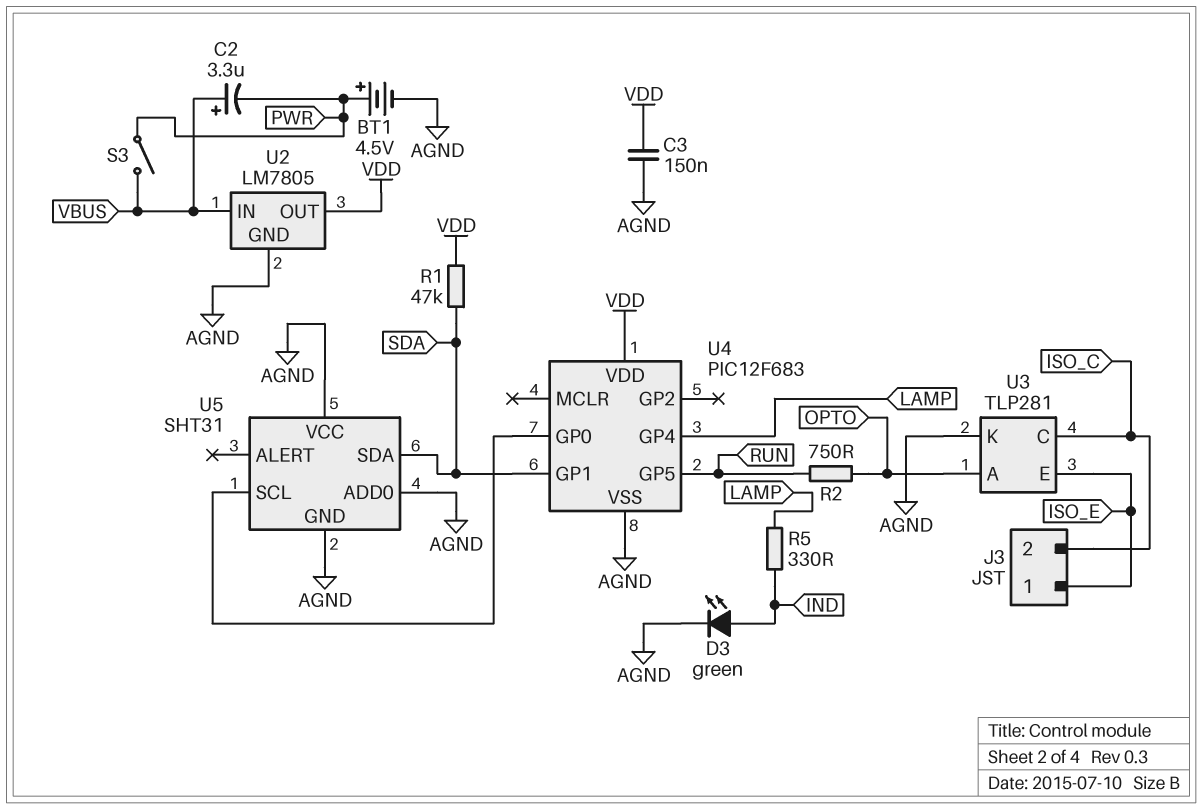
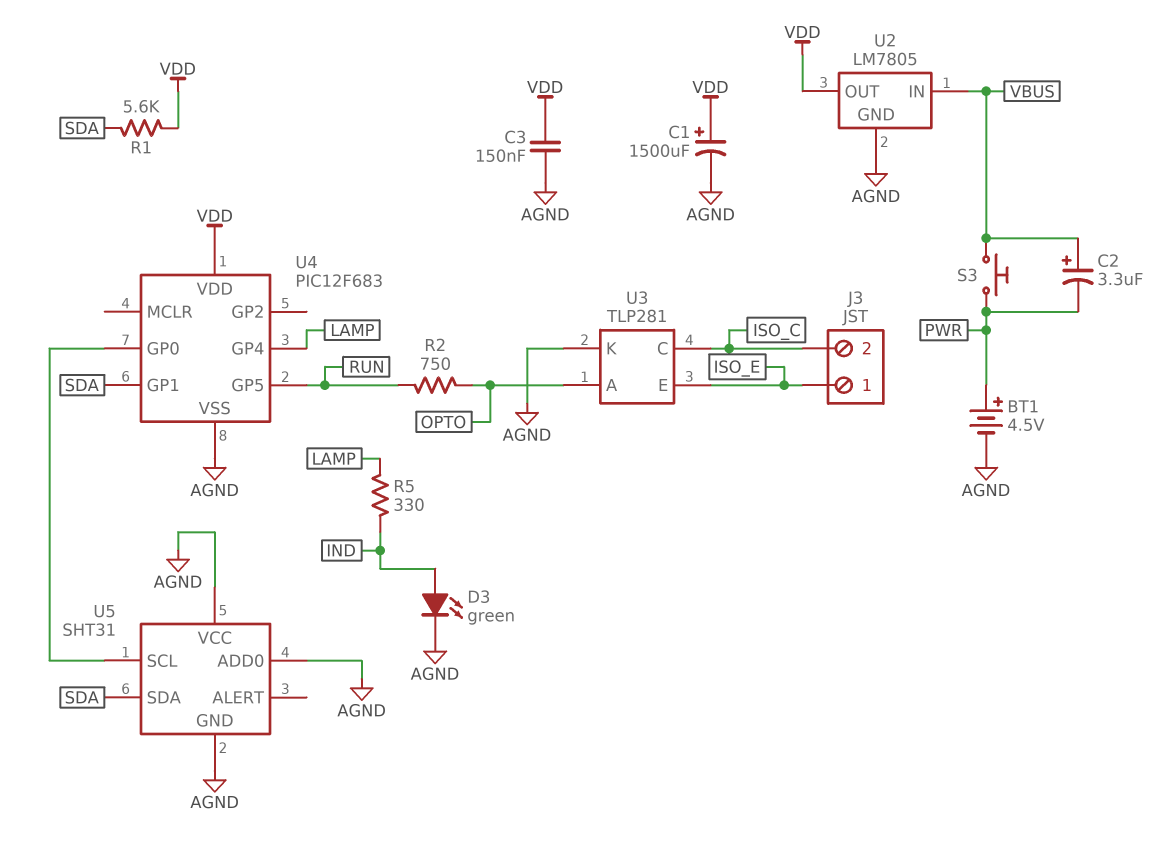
C1: none -> 1500uF (plus VDD, minus AGND)
R1: 47k (SDA, VDD) -> 5.6k (SDA, VDD)
S3: switch (PWR, VBUS) -> button (PWR, VBUS)

